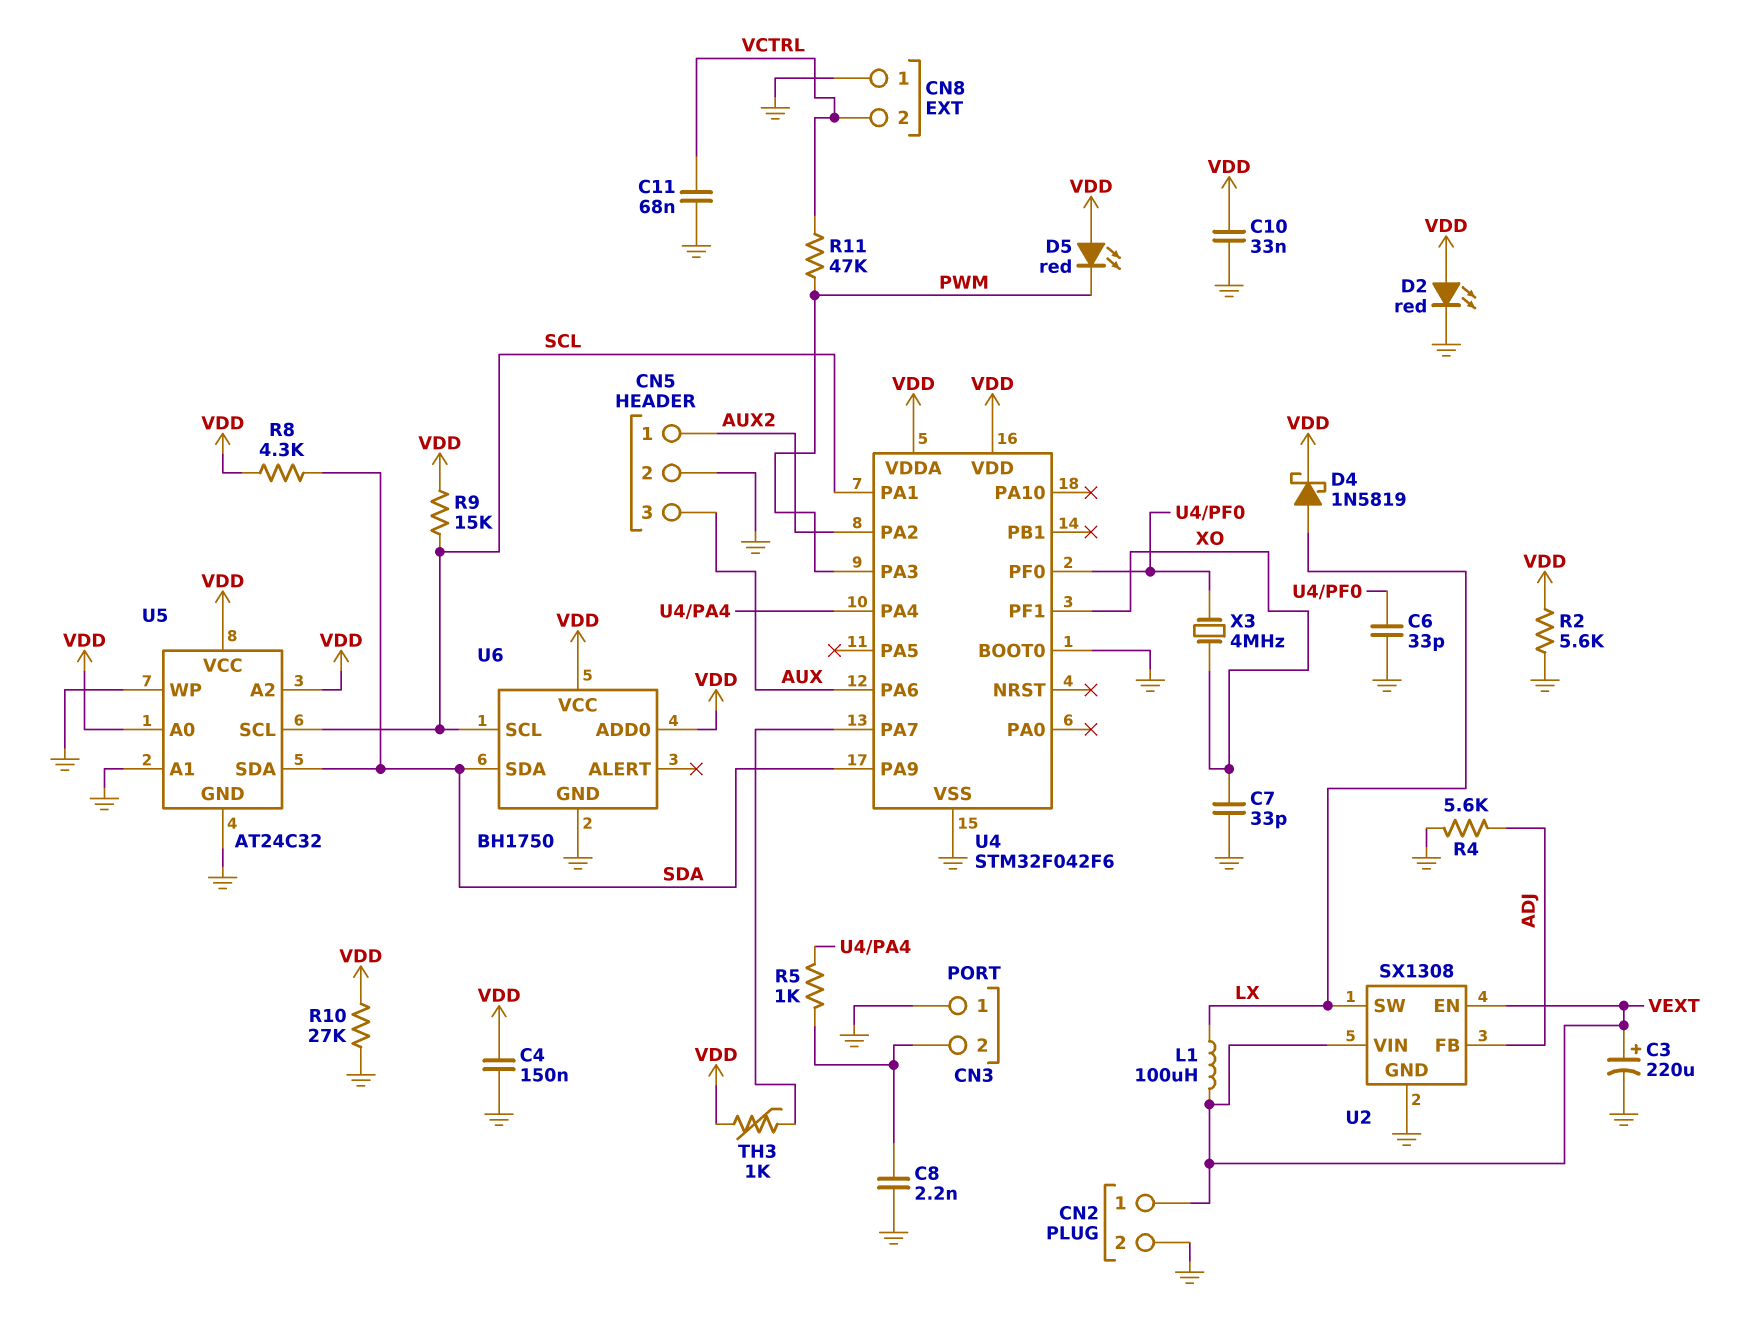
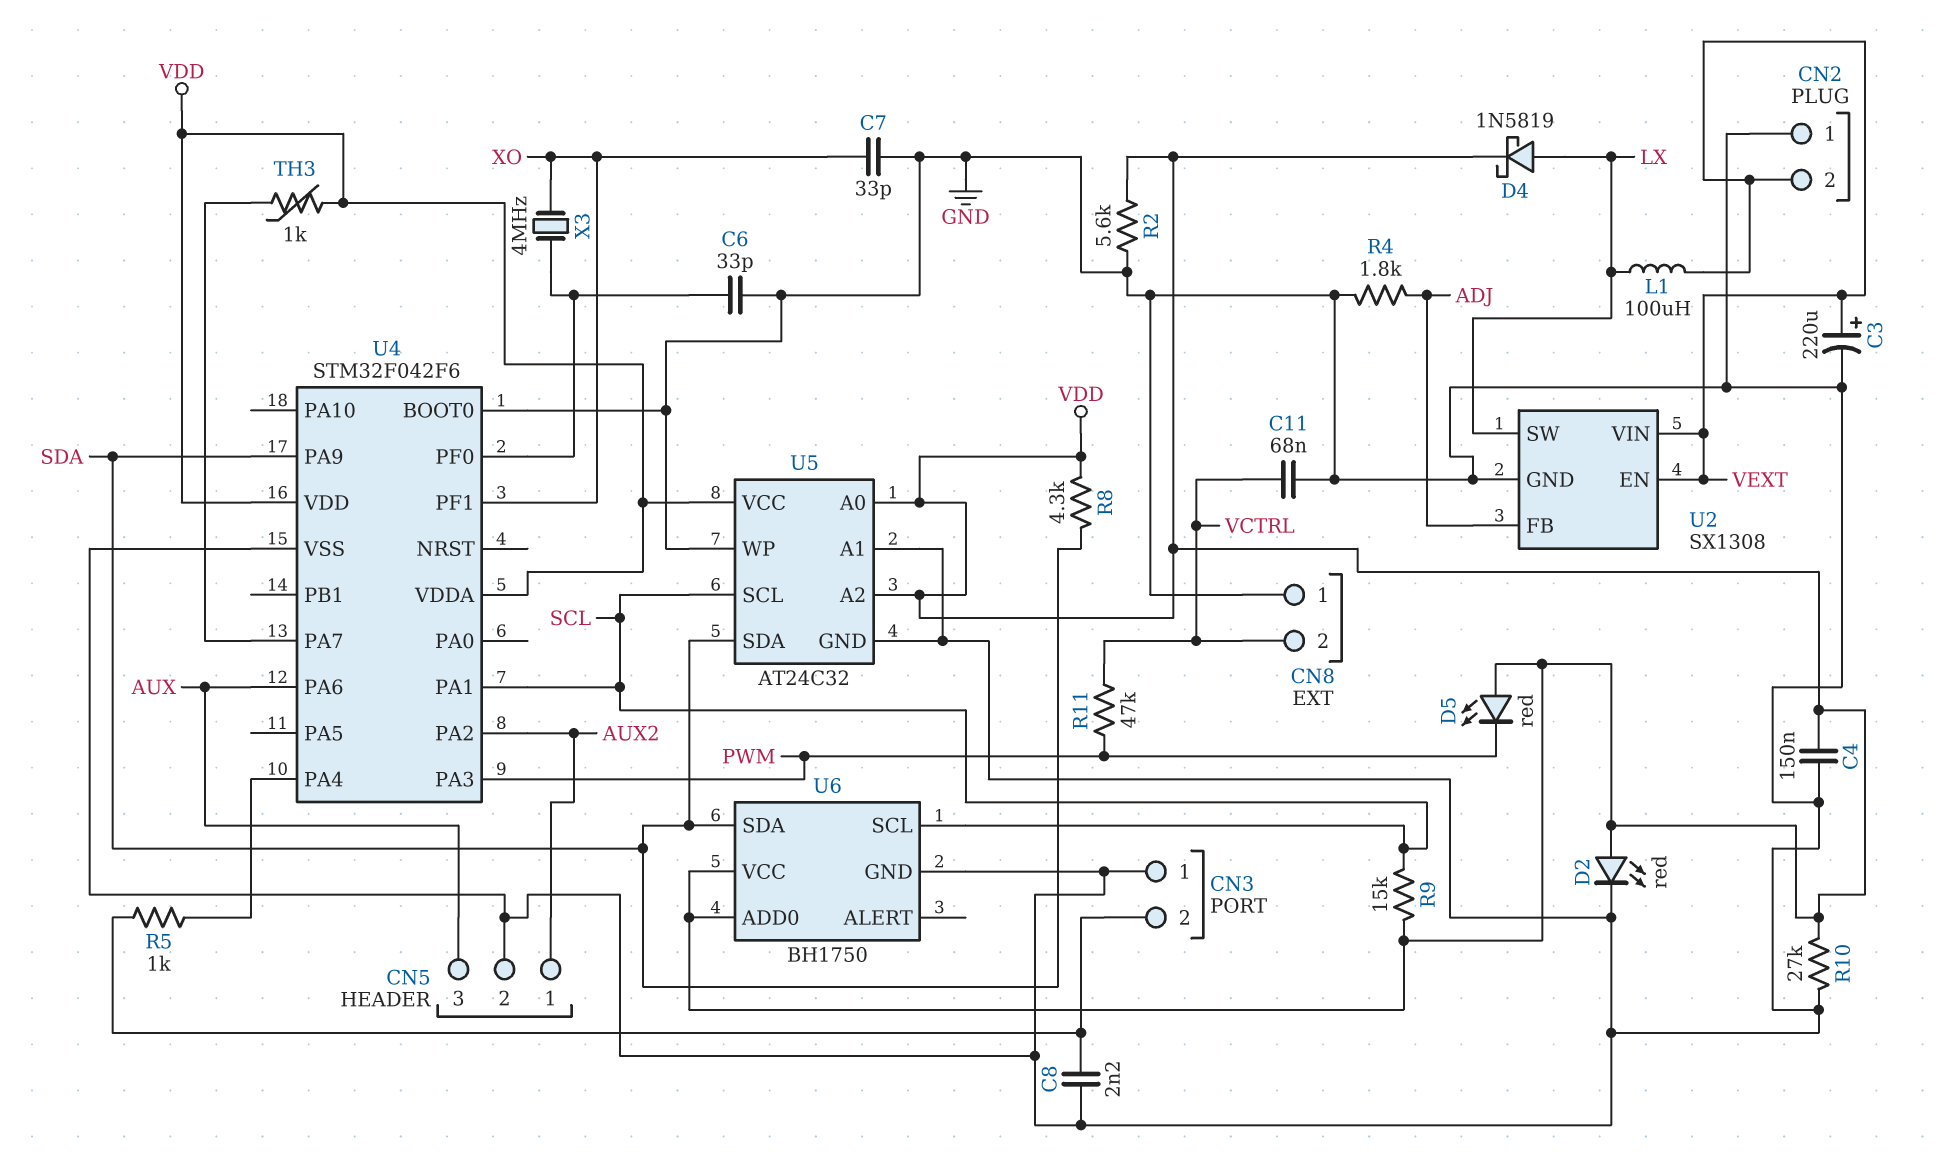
C10: 33nF (GND, VDD) -> none
CN2 pin 1: VEXT -> GND
CN2 pin 2: GND -> VEXT
R4: 5.6k (ADJ, GND) -> 1.8k (ADJ, GND)

